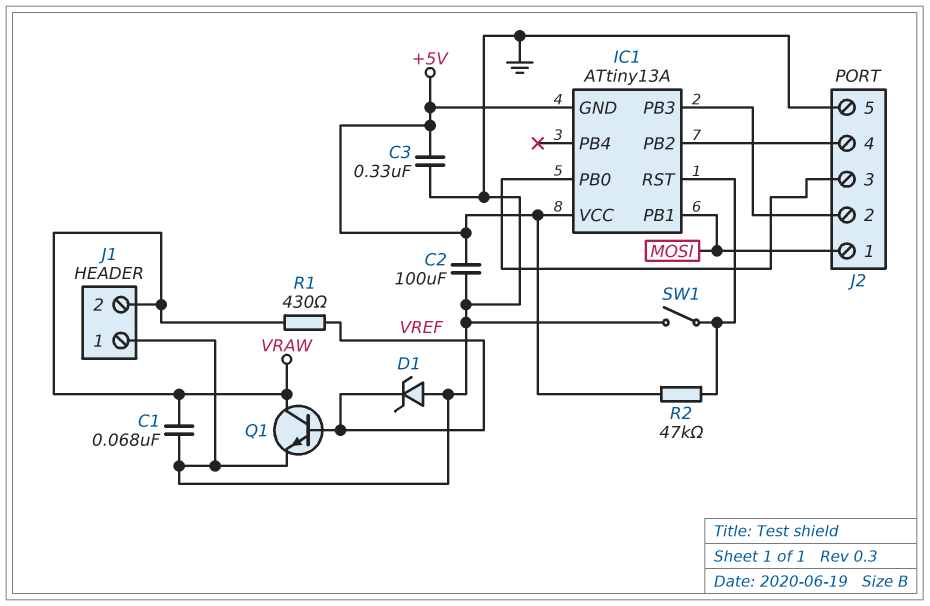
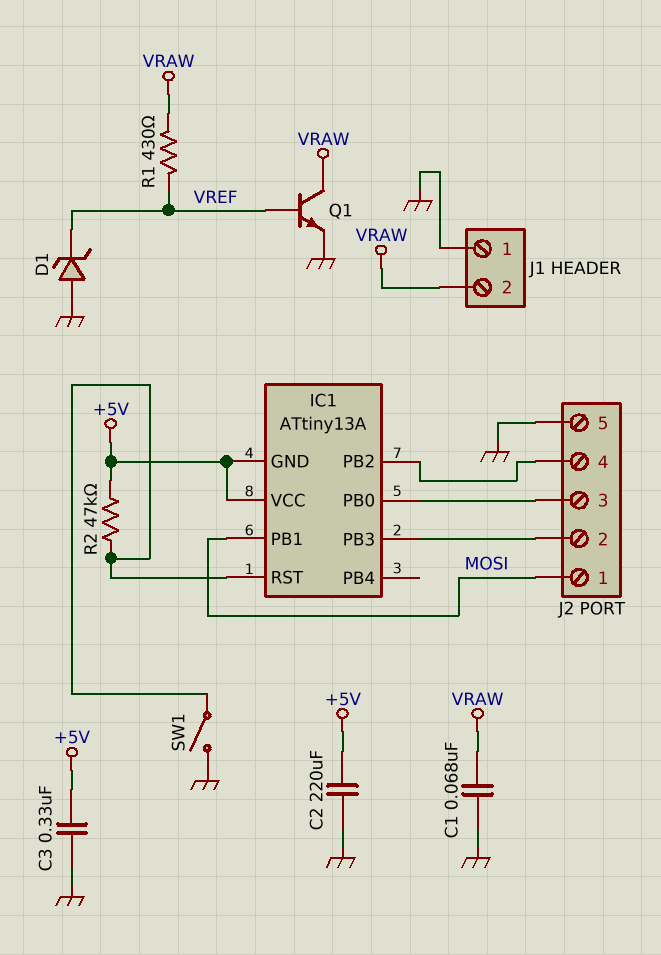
C2: 100uF (+5V, GND) -> 220uF (+5V, GND)

